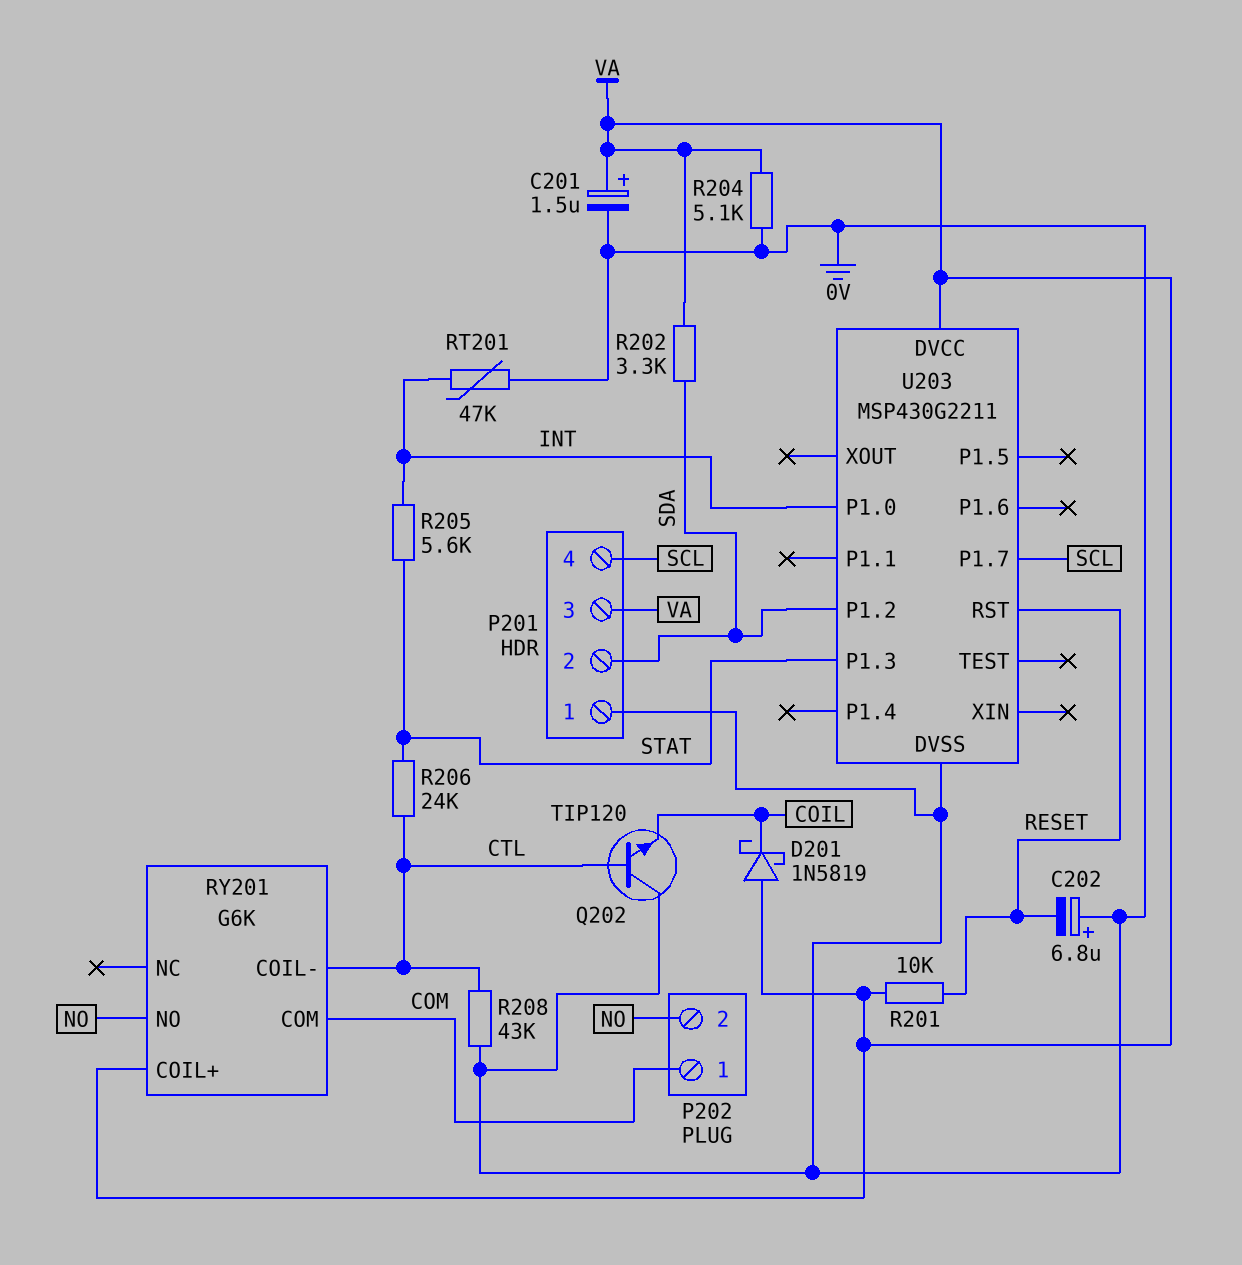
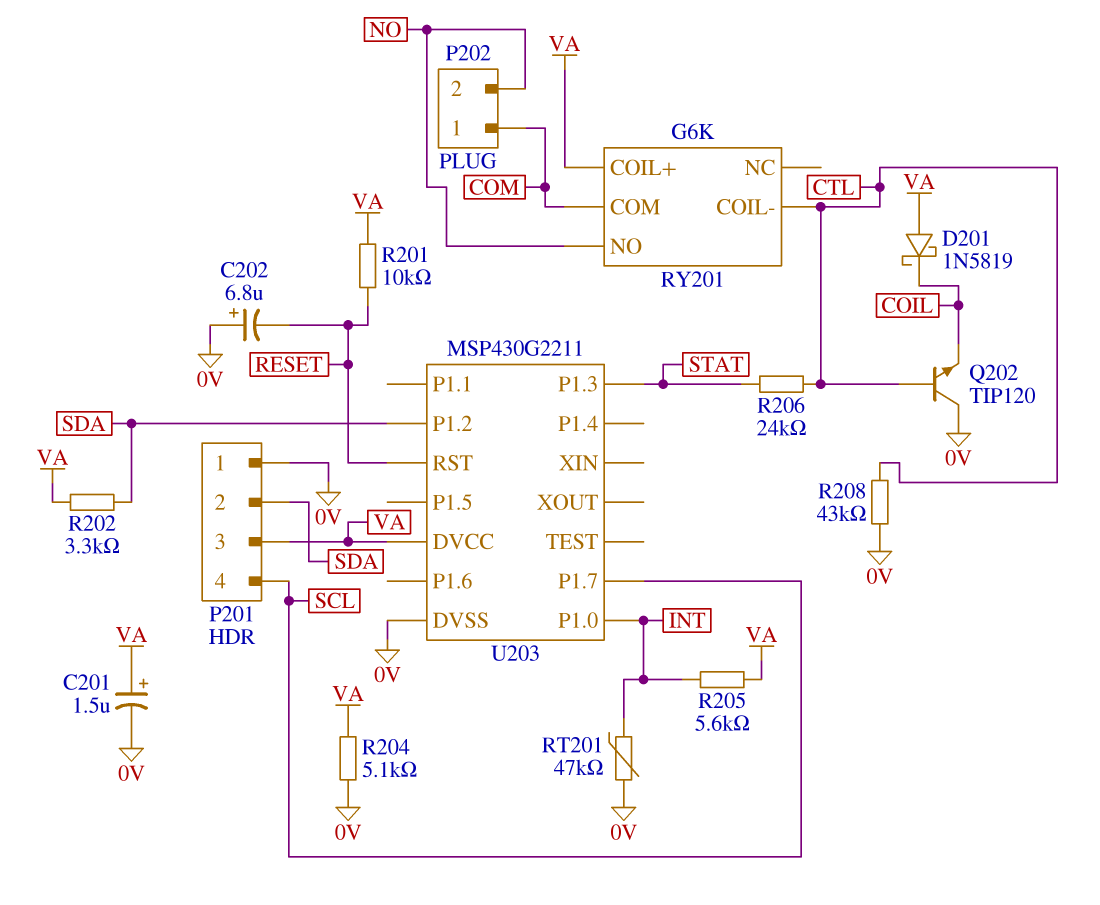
R205: 5.6k (INT, STAT) -> 5.6k (INT, VA)

